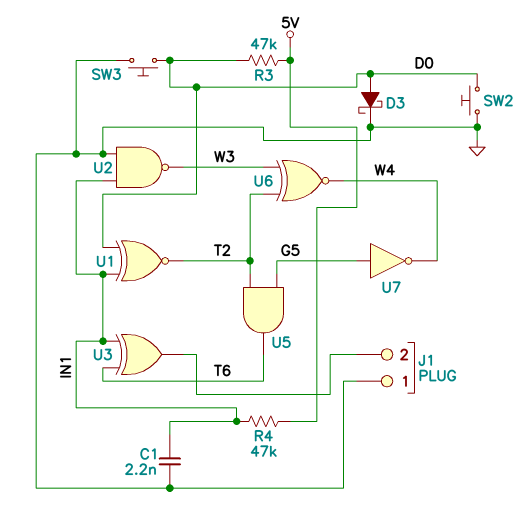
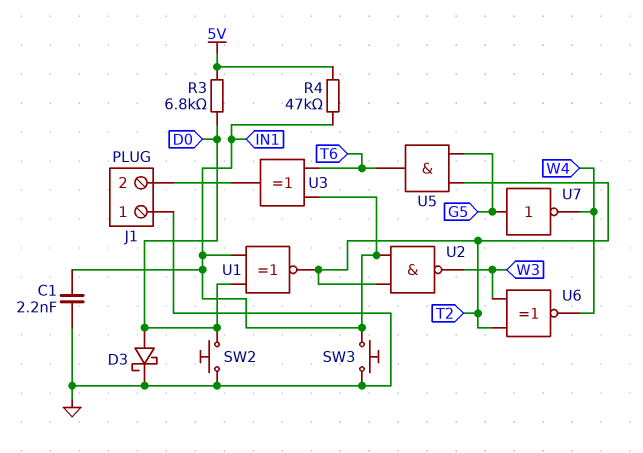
R3: 47k (5V, D0) -> 6.8k (5V, D0)
SW3: button (D0, GND) -> button (GND, IN1)
U2: NAND (in GND, in IN1, out W3) -> NAND (in IN1, in T2, out W3)

